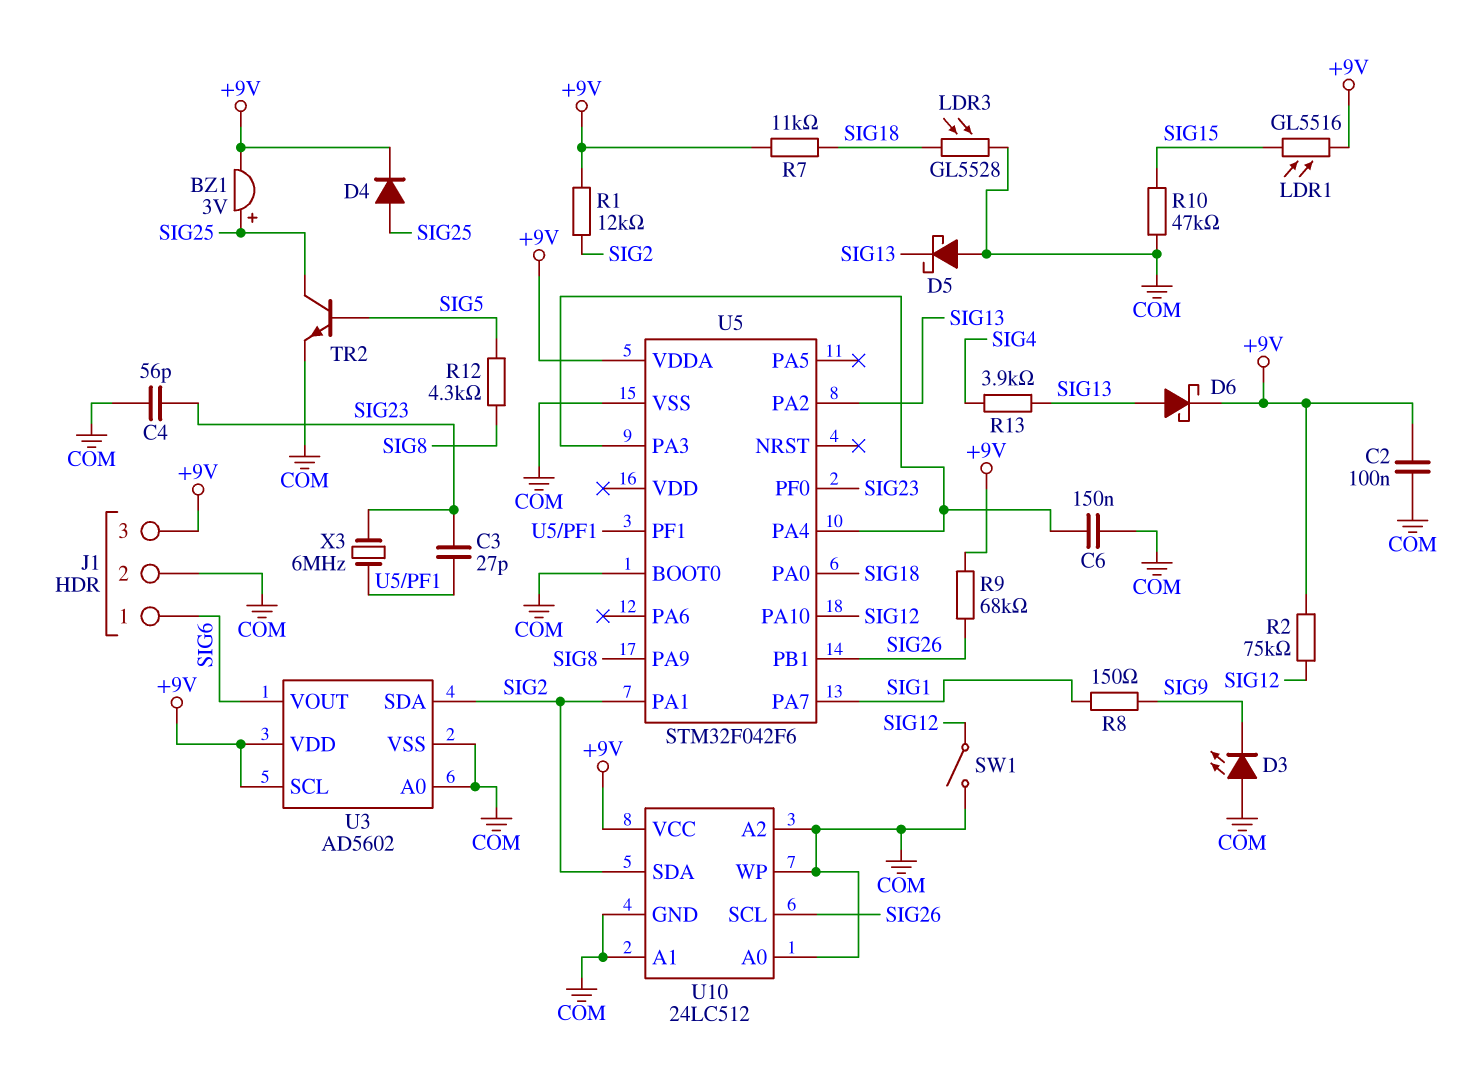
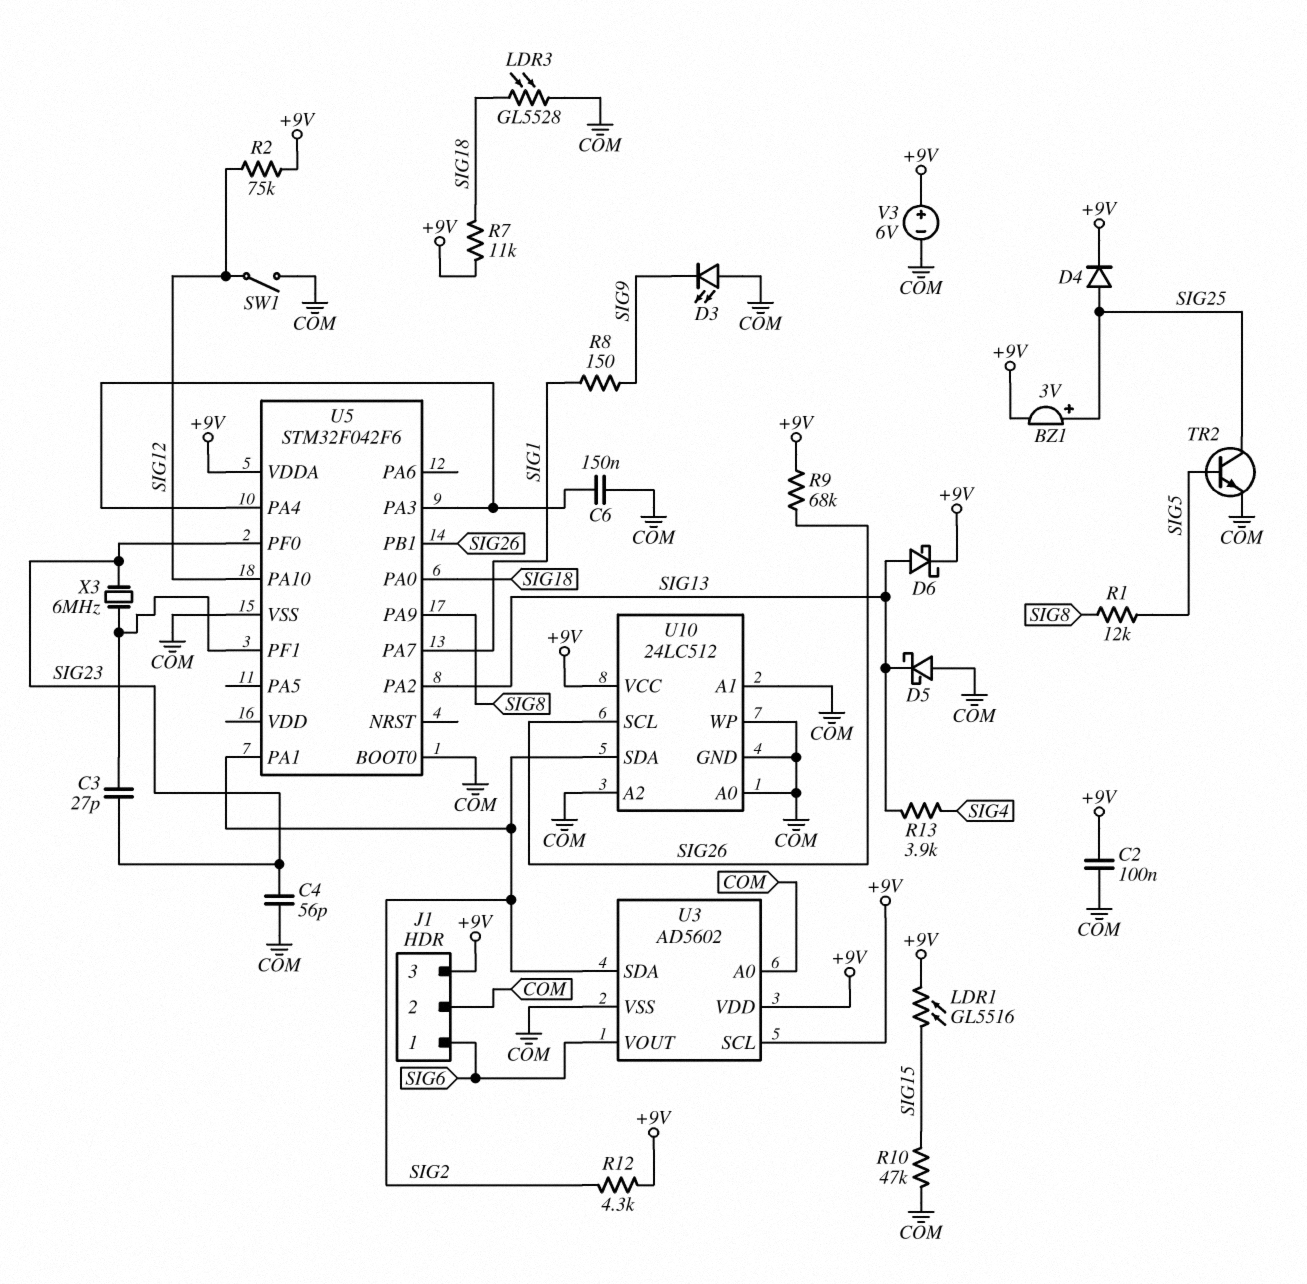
R1: 12k (+9V, SIG2) -> 12k (SIG5, SIG8)
R12: 4.3k (SIG5, SIG8) -> 4.3k (+9V, SIG2)
V3: none -> 6V (plus +9V, minus COM)

